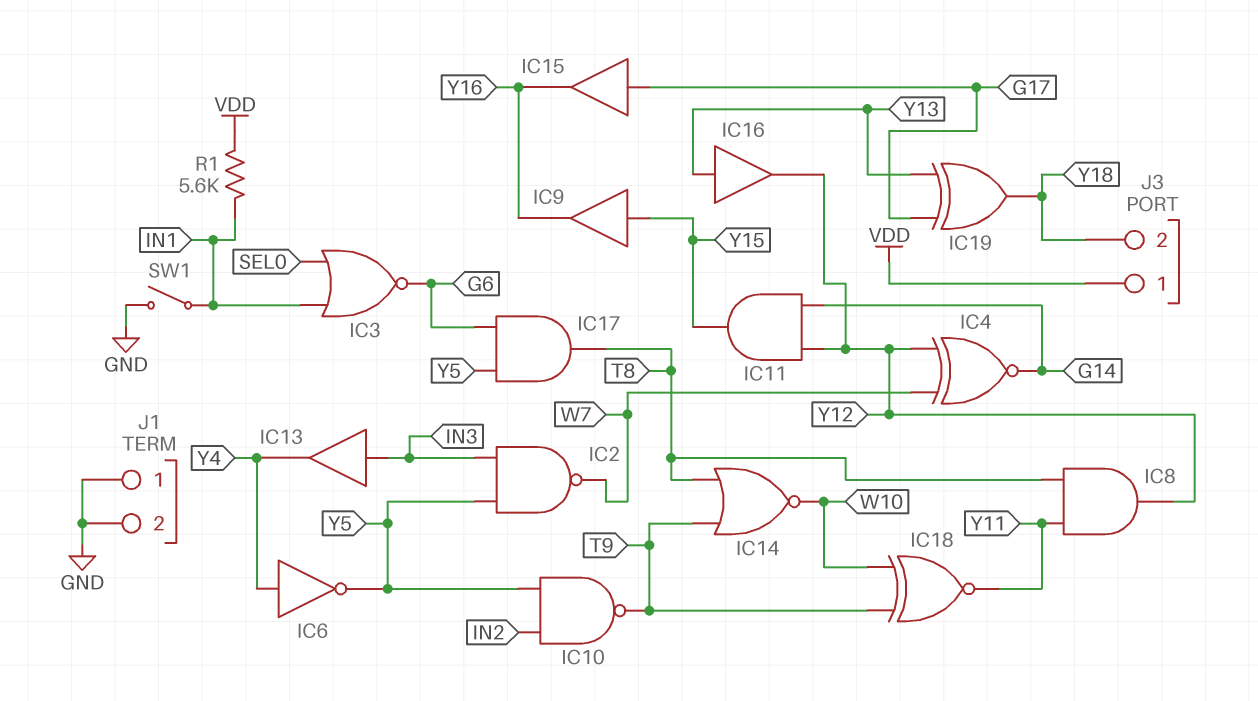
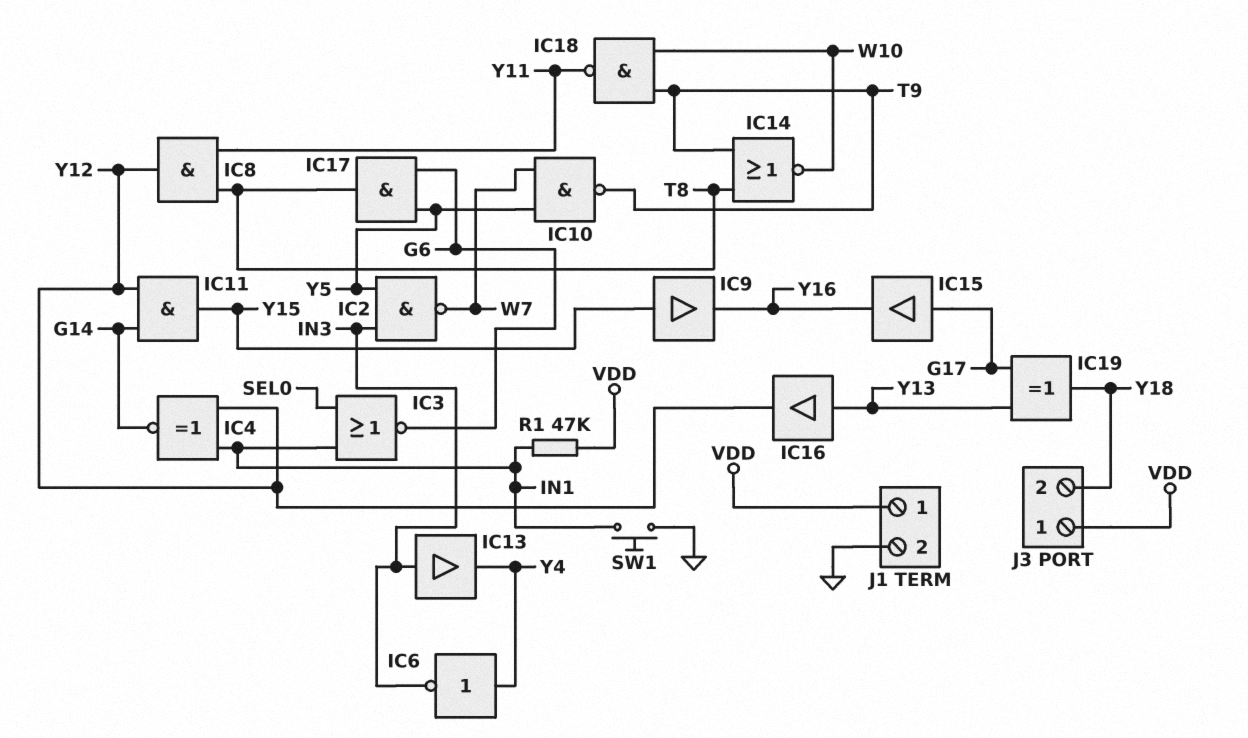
IC4: XNOR (in W7, in Y12, out G14) -> XNOR (in IN1, in Y12, out G14)
IC6: NOT (in Y4, out Y5) -> NOT (in Y4, out IN3)
IC10: NAND (in IN2, in Y5, out T9) -> NAND (in W7, in Y5, out T9)
IC18: XNOR (in T9, in W10, out Y11) -> NAND (in T9, in W10, out Y11)
J1 pin 1: GND -> VDD
R1: 5.6k (IN1, VDD) -> 47k (IN1, VDD)
SW1: switch (GND, IN1) -> button (GND, IN1)

